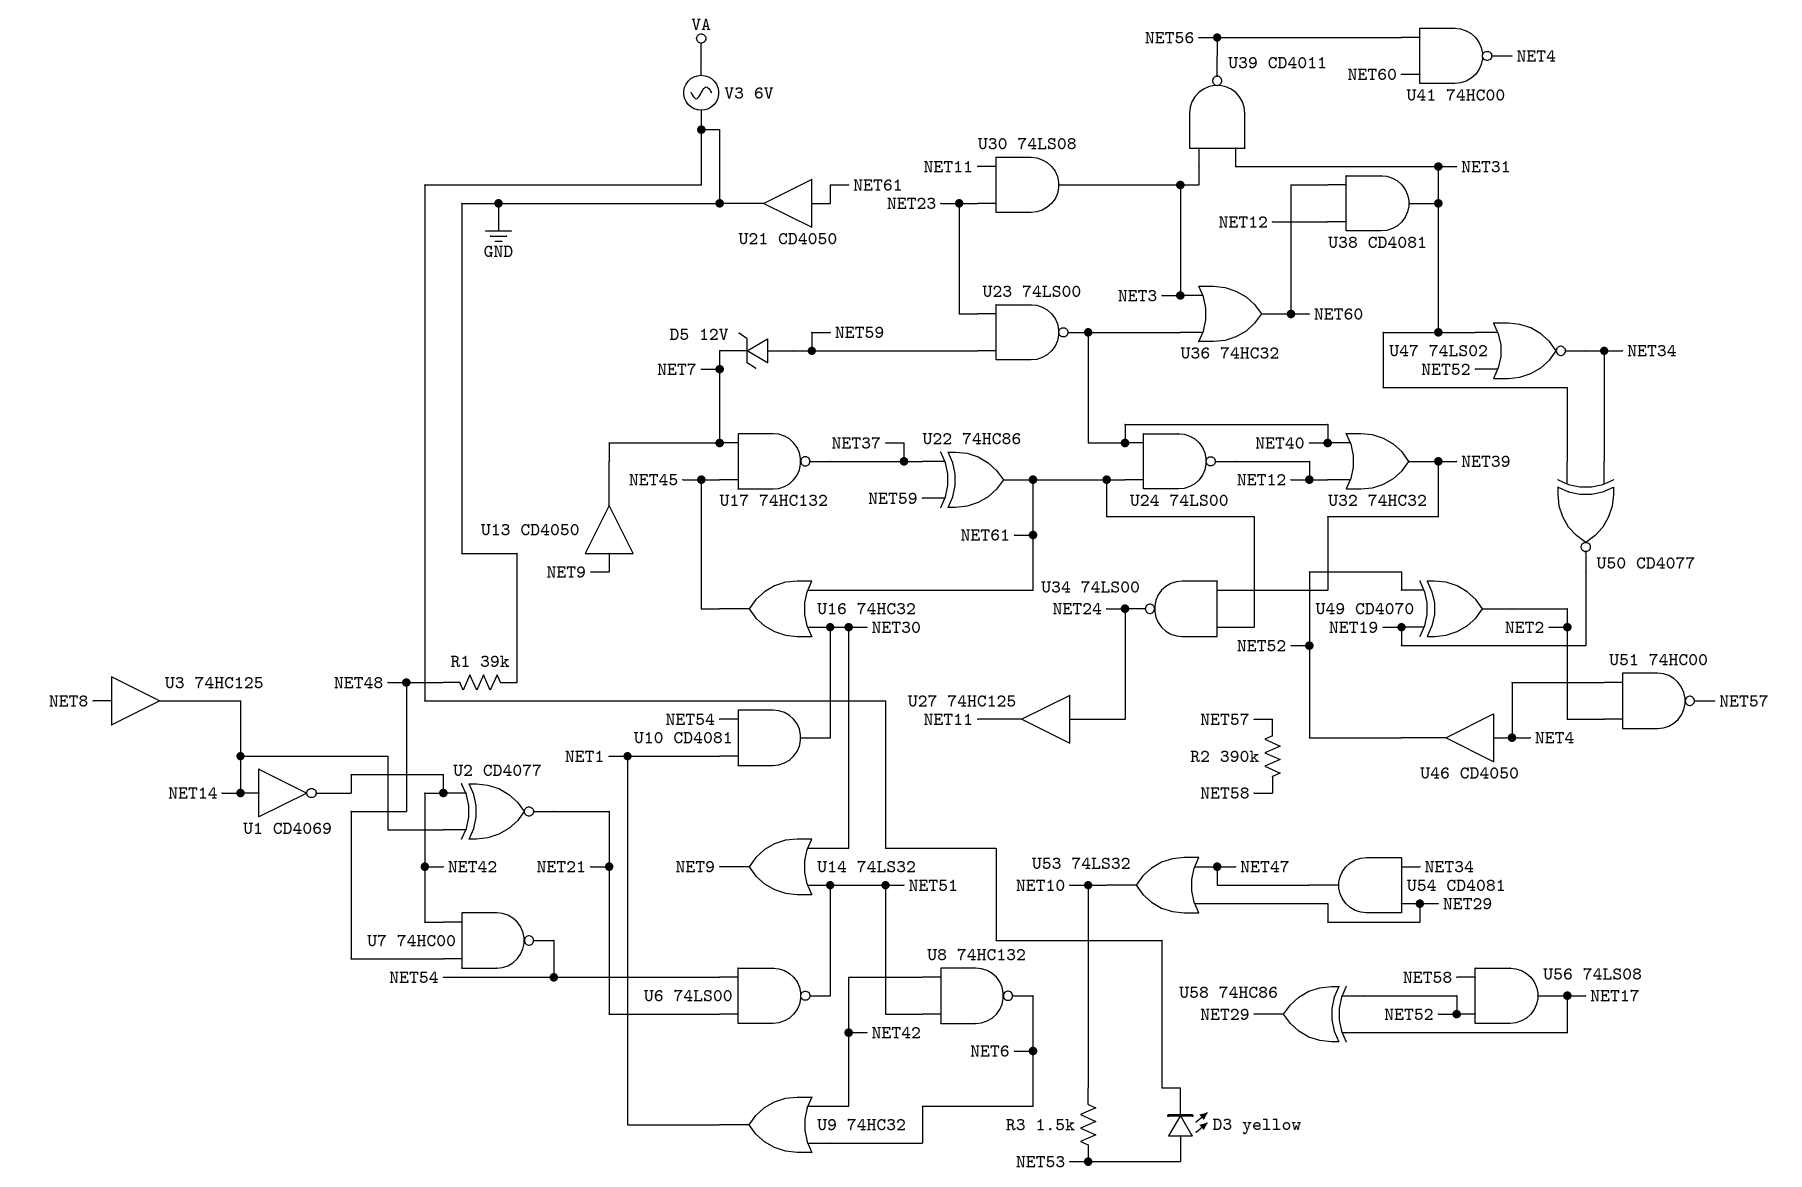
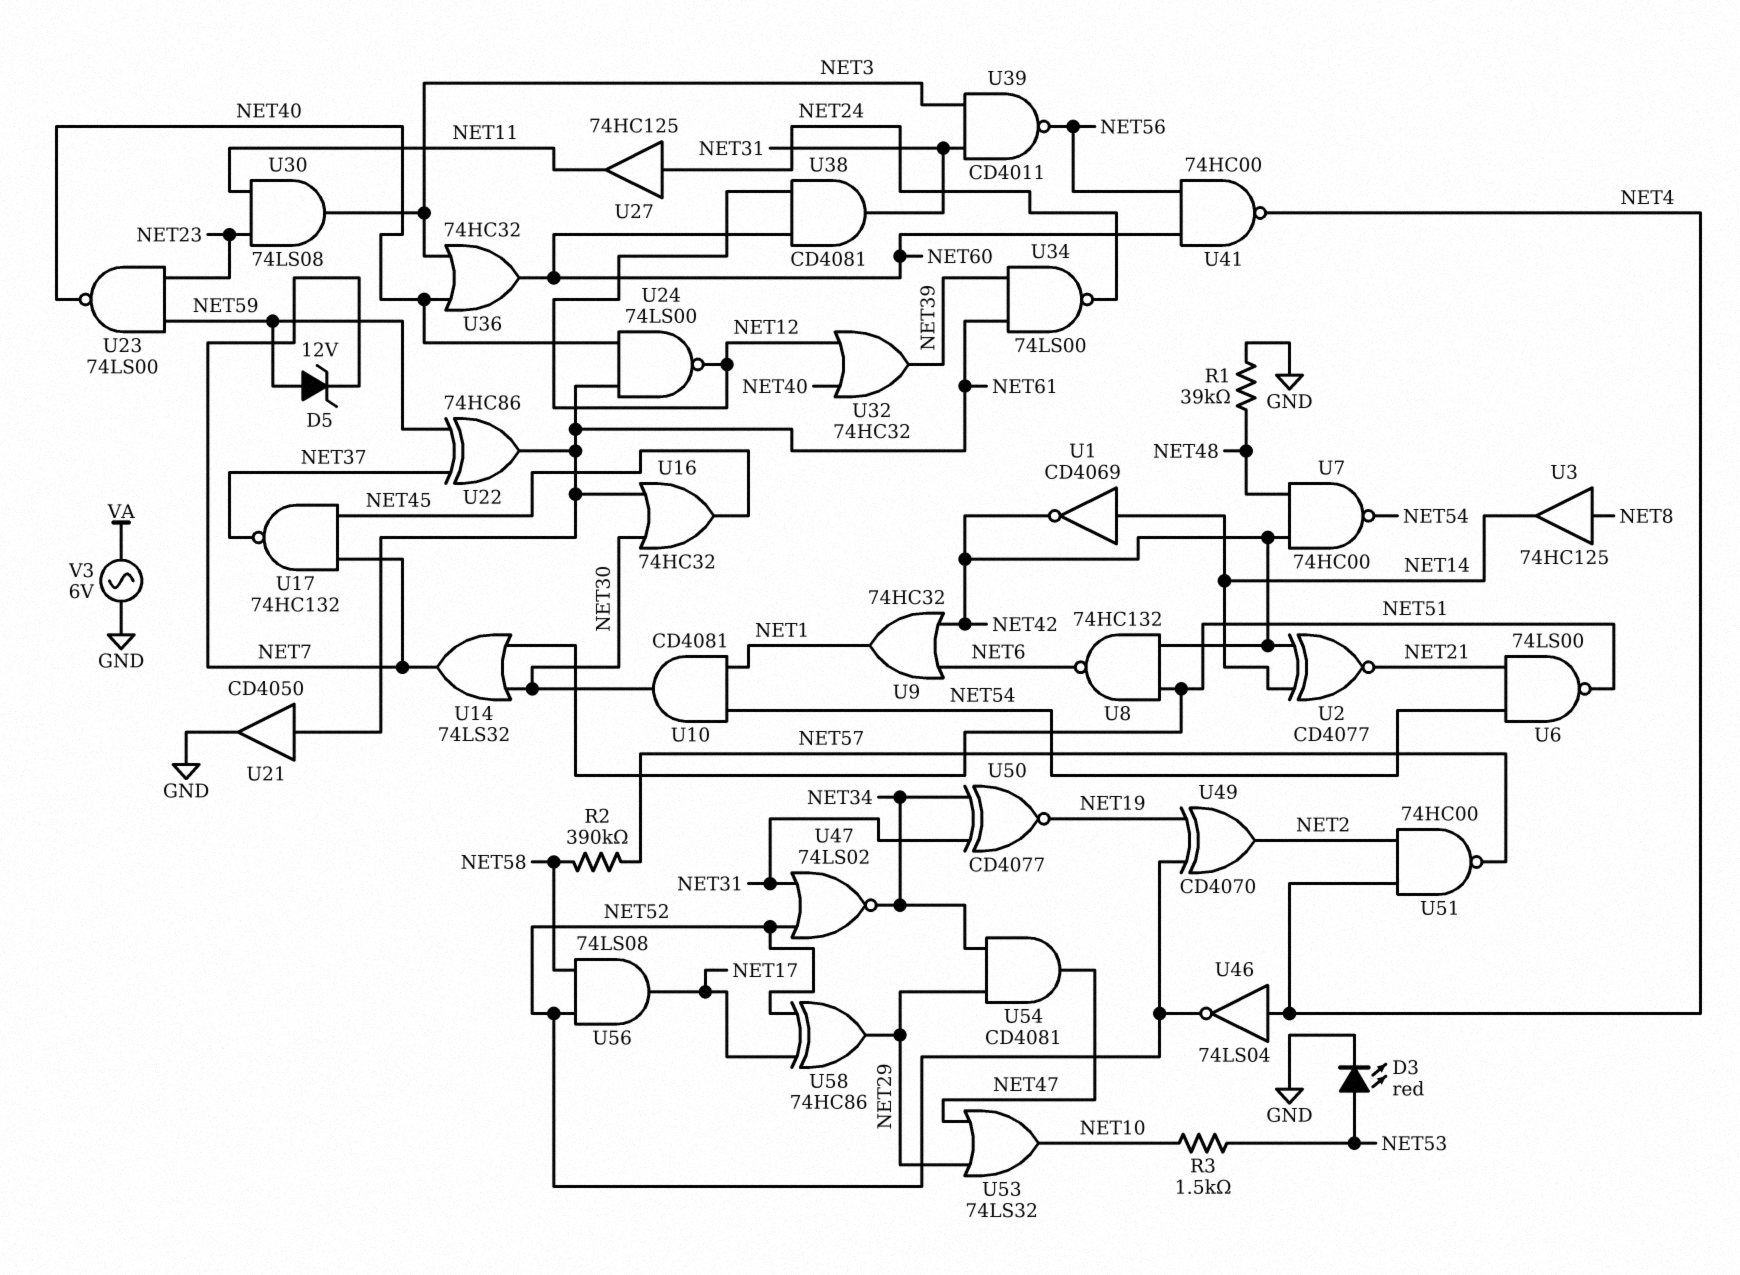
D3: LED yellow (A NET53, K GND) -> LED red (A NET53, K GND)
U13: buffer CD4050 (in NET9, out NET7) -> none
U14: OR 74LS32 (in NET30, in NET51, out NET9) -> OR 74LS32 (in NET30, in NET51, out NET7)
U46: buffer CD4050 (in NET4, out NET52) -> NOT 74LS04 (in NET4, out NET52)

